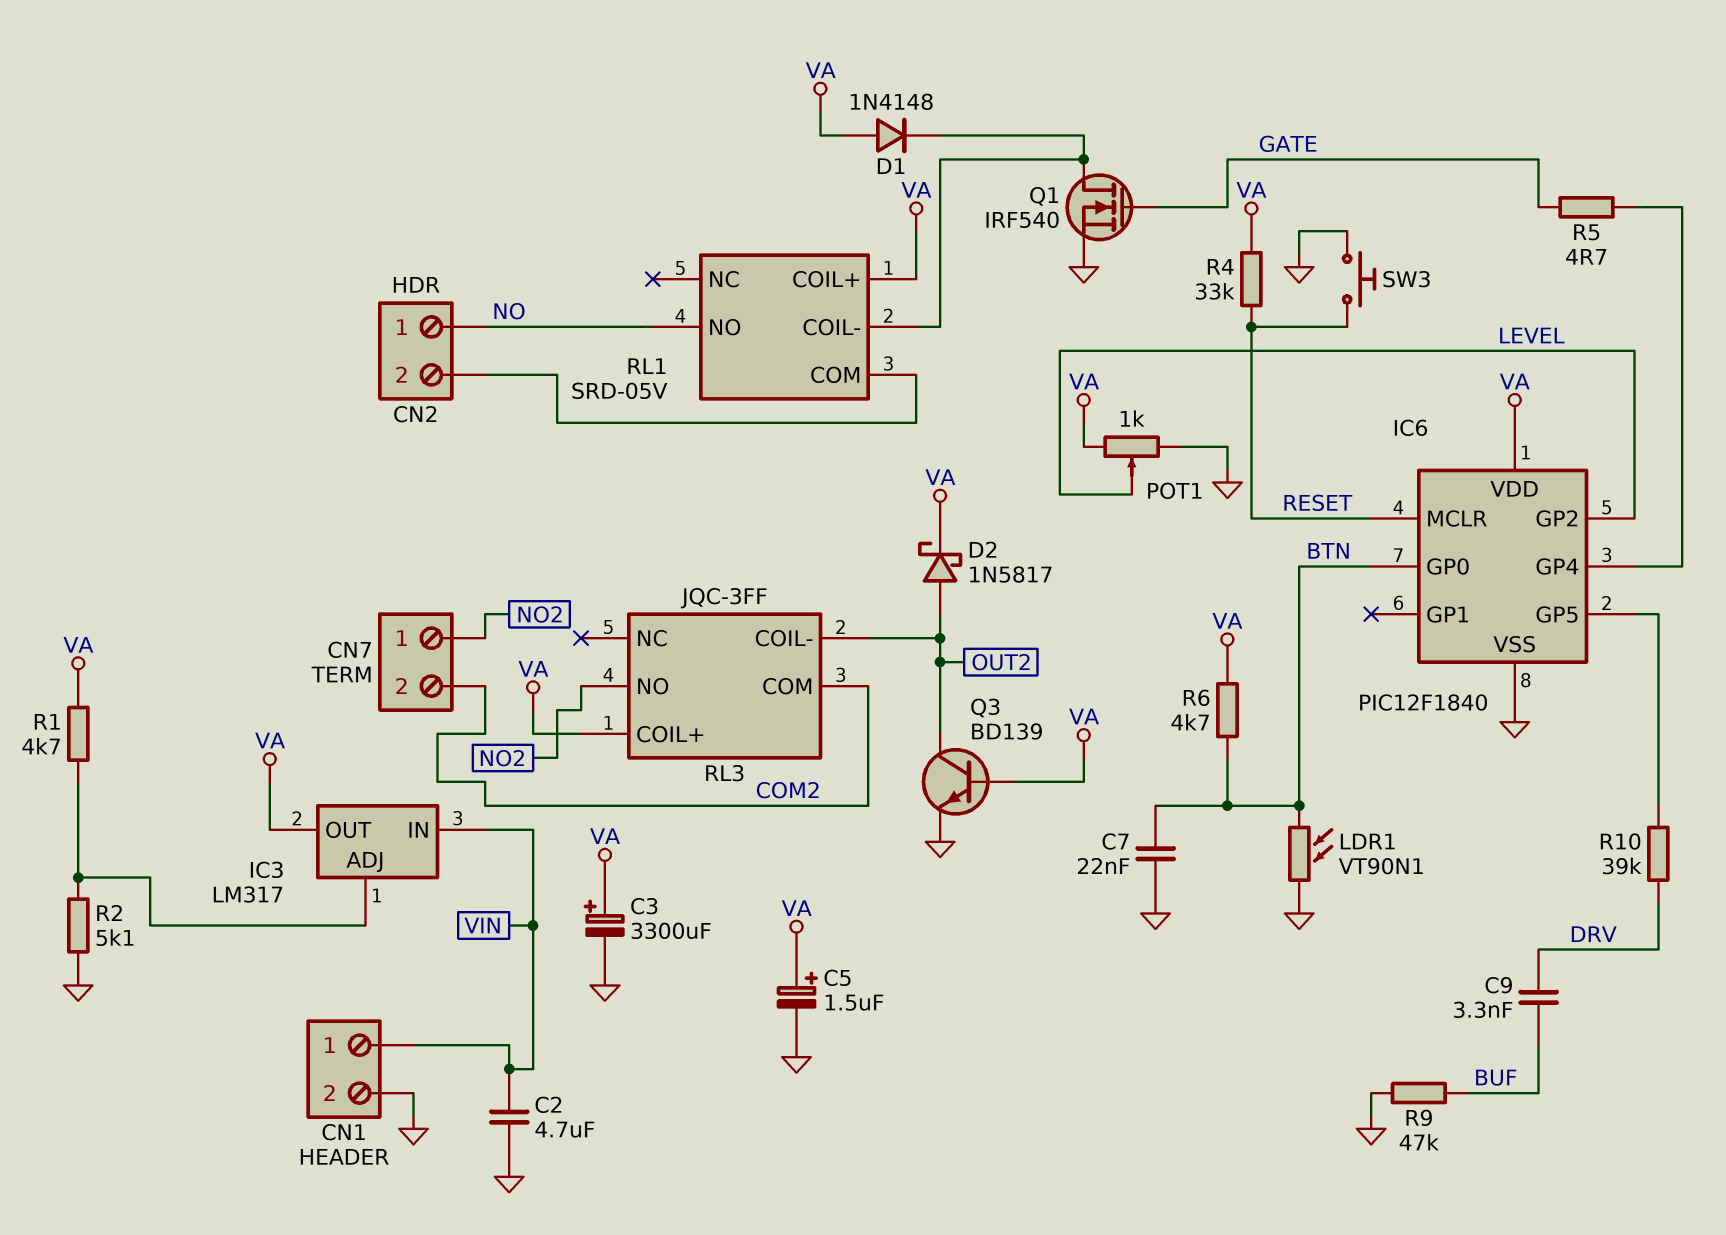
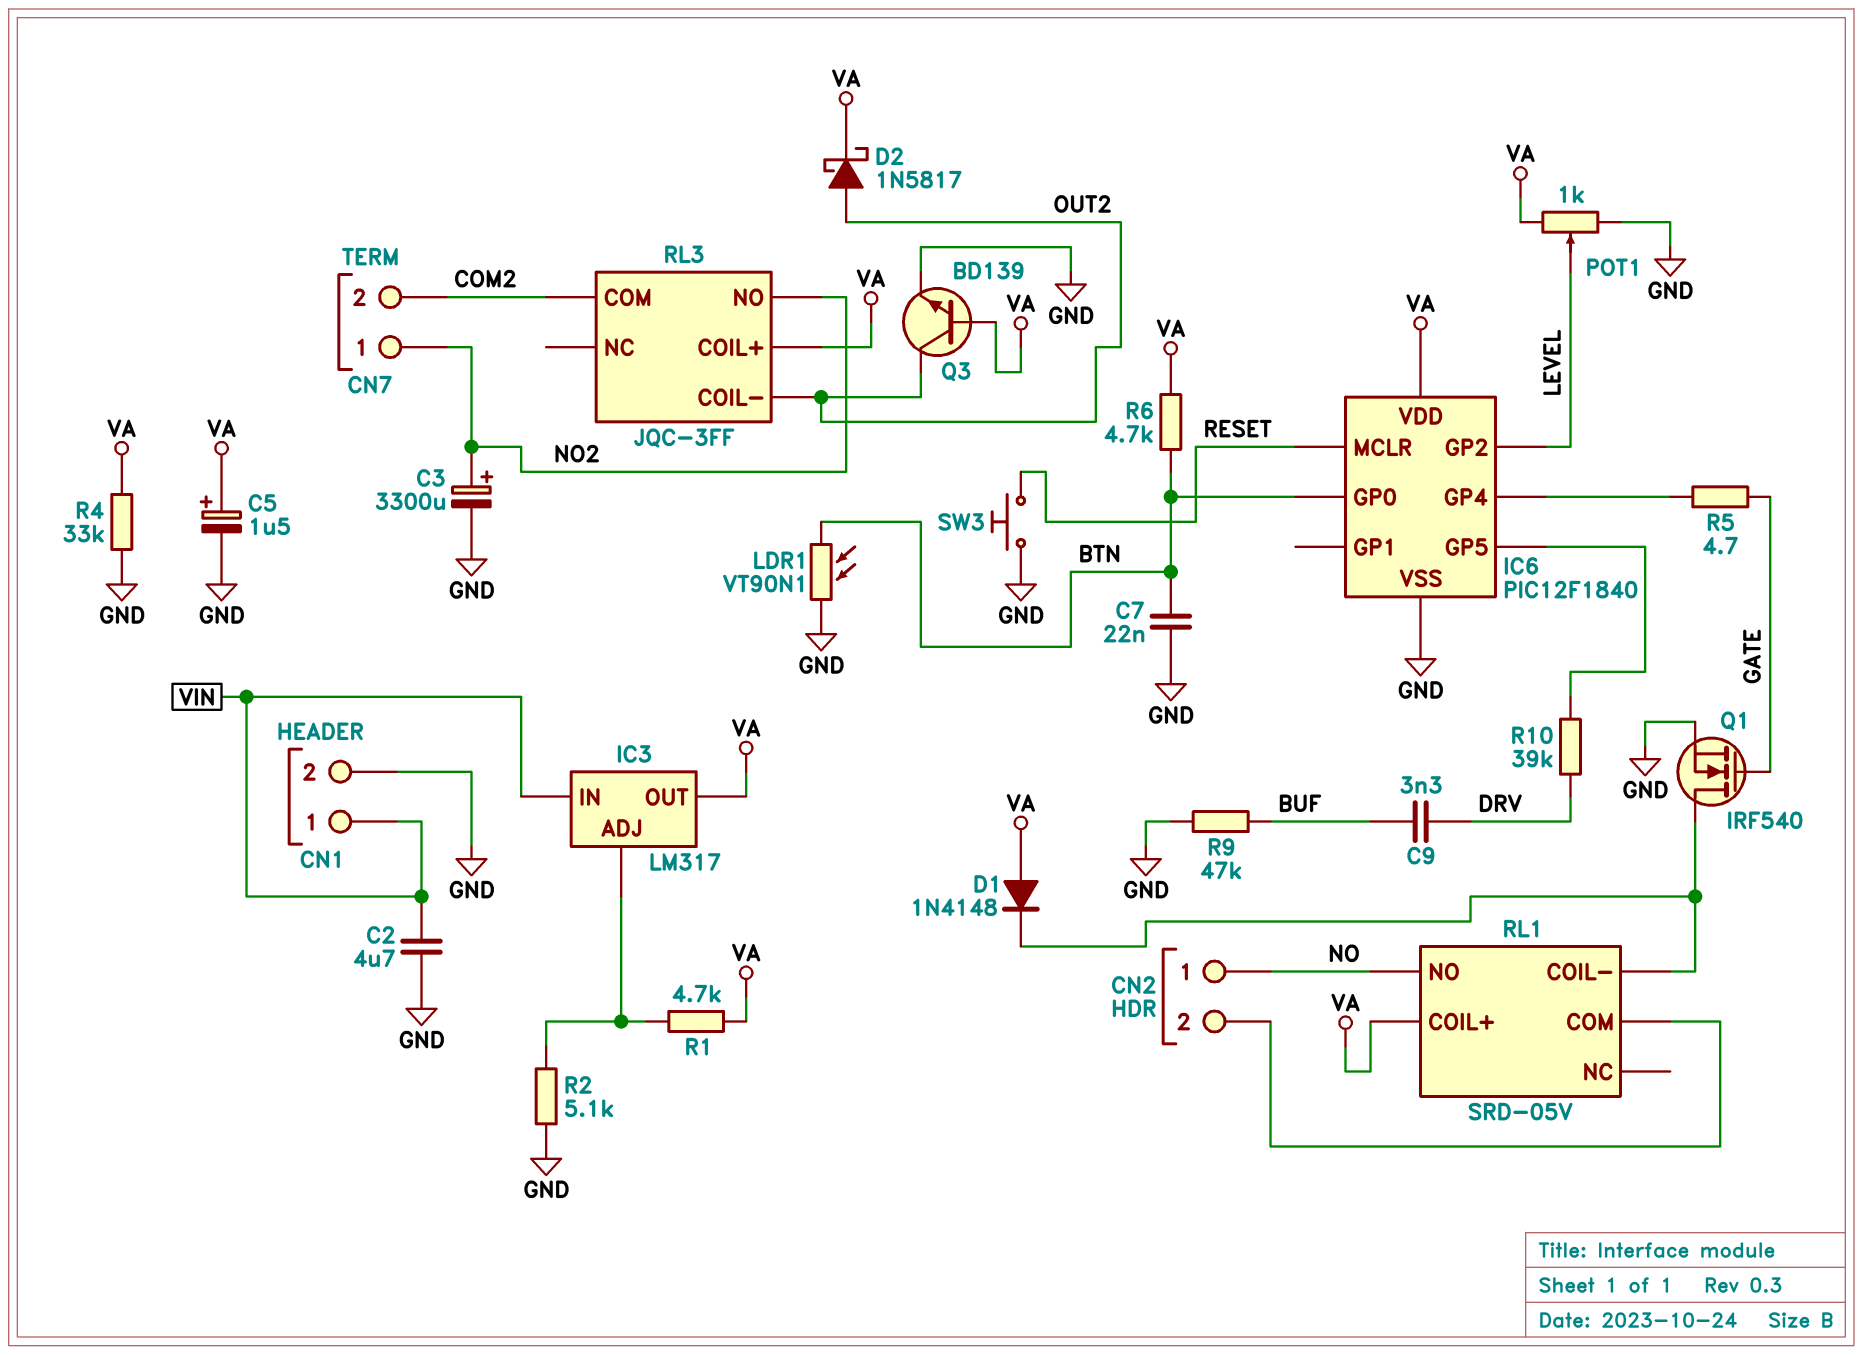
C3: 3300uF (plus VA, minus GND) -> 3300uF (plus NO2, minus GND)
R4: 33k (RESET, VA) -> 33k (GND, VA)

